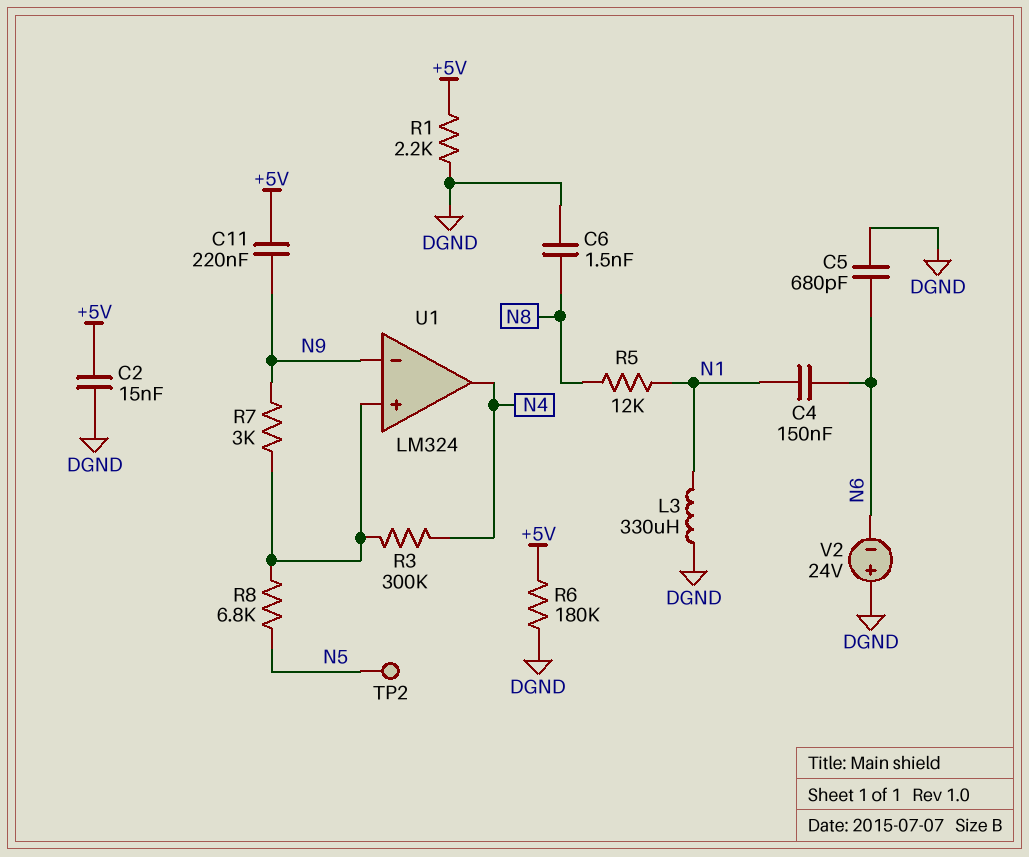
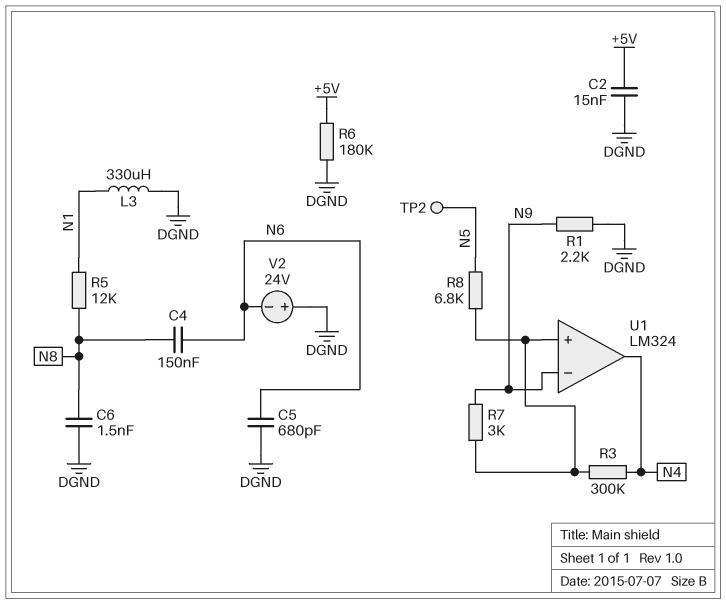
C4: 150nF (N1, N6) -> 150nF (N6, N8)
C11: 220nF (+5V, N9) -> none
R1: 2.2k (+5V, DGND) -> 2.2k (DGND, N9)

